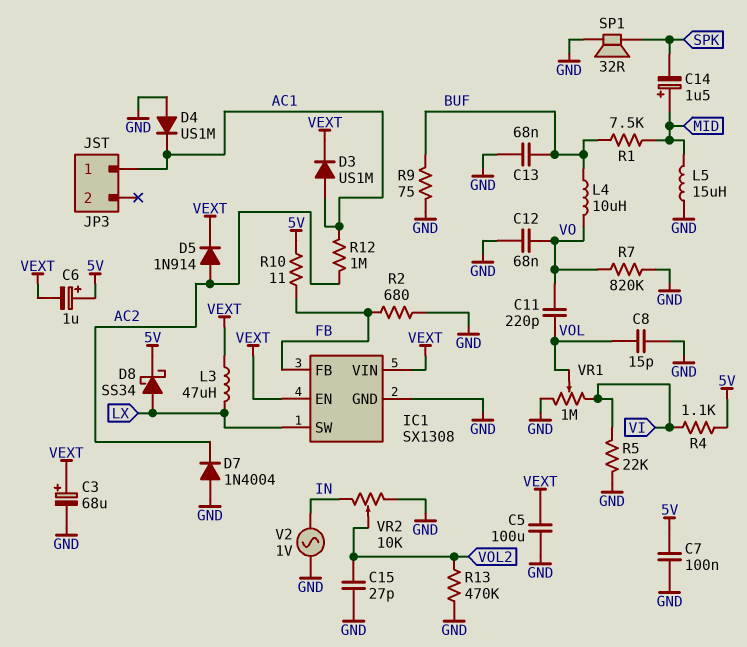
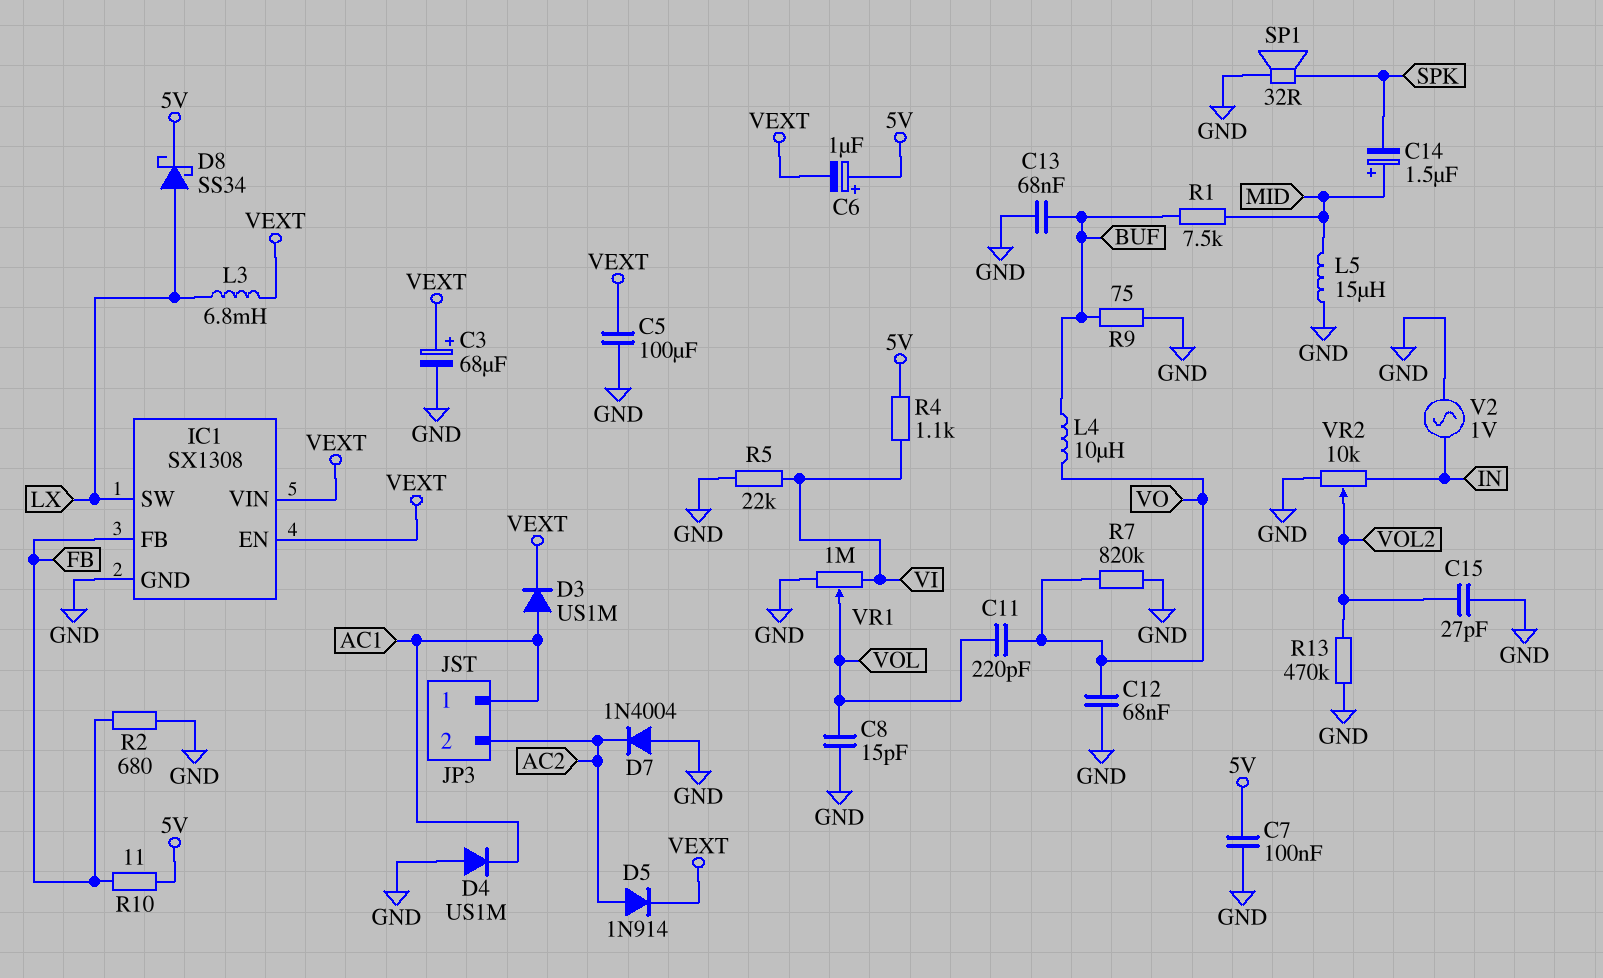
JP3 pin 2: none -> AC2
L3: 47uH (LX, VEXT) -> 6.8mH (LX, VEXT)
R12: 1M (AC1, AC2) -> none

